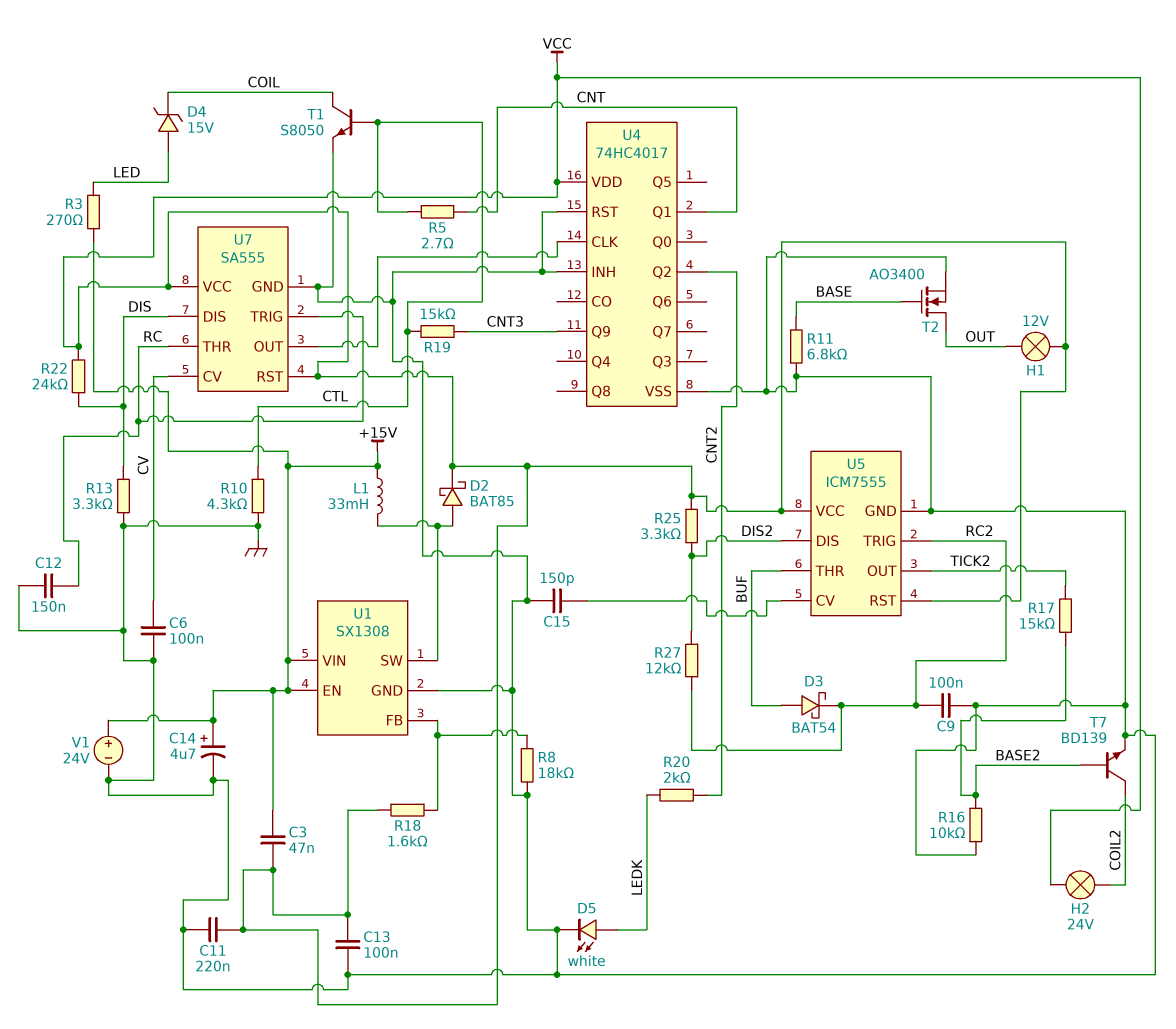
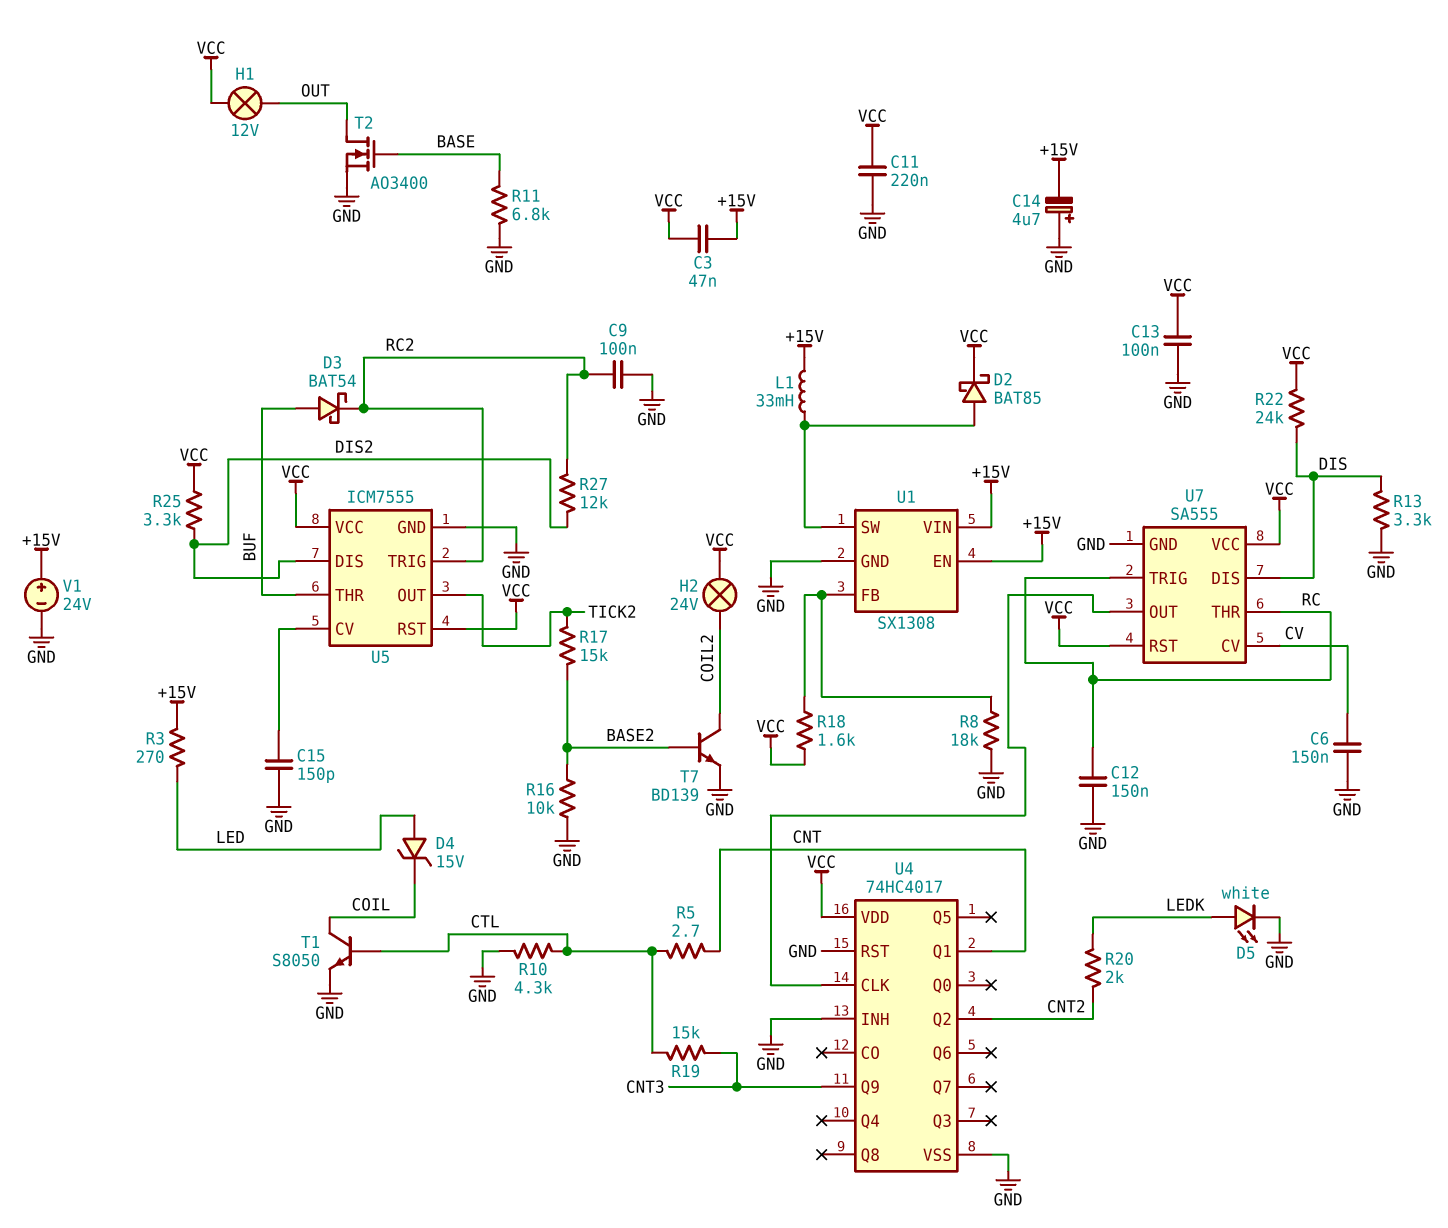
C6: 100nF (CV, GND) -> 150nF (CV, GND)
C14: 4.7uF (plus +15V, minus GND) -> 4.7uF (plus GND, minus +15V)

